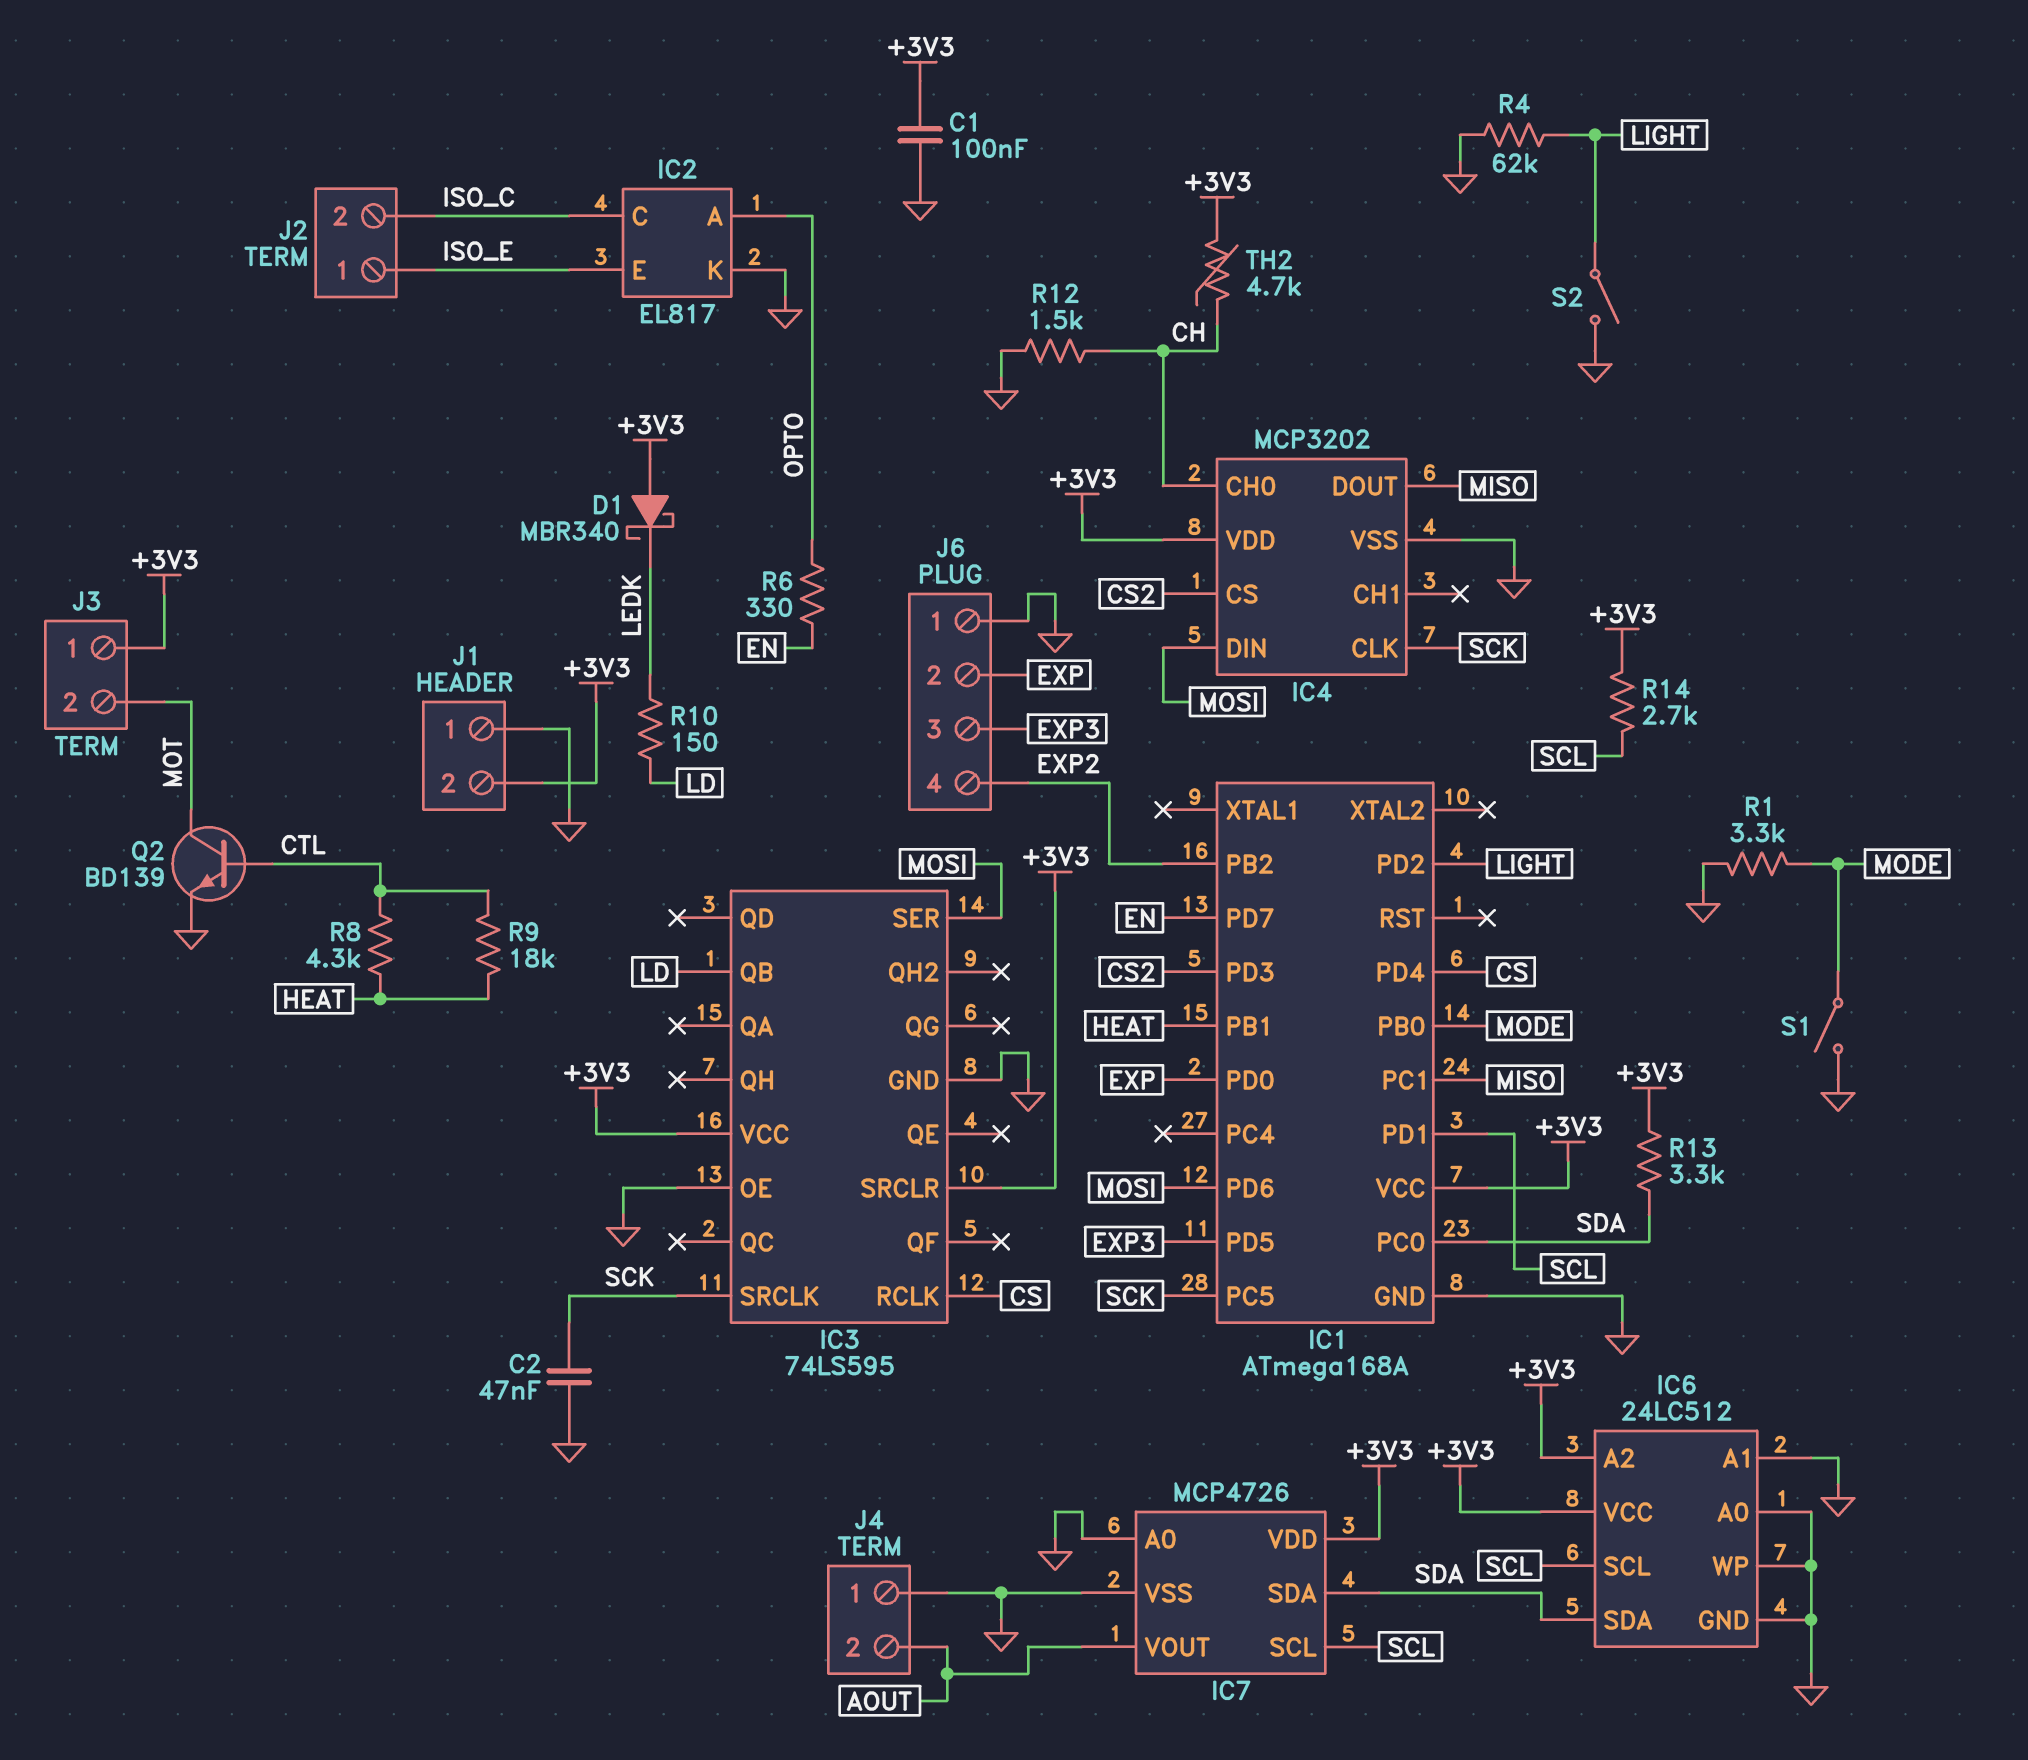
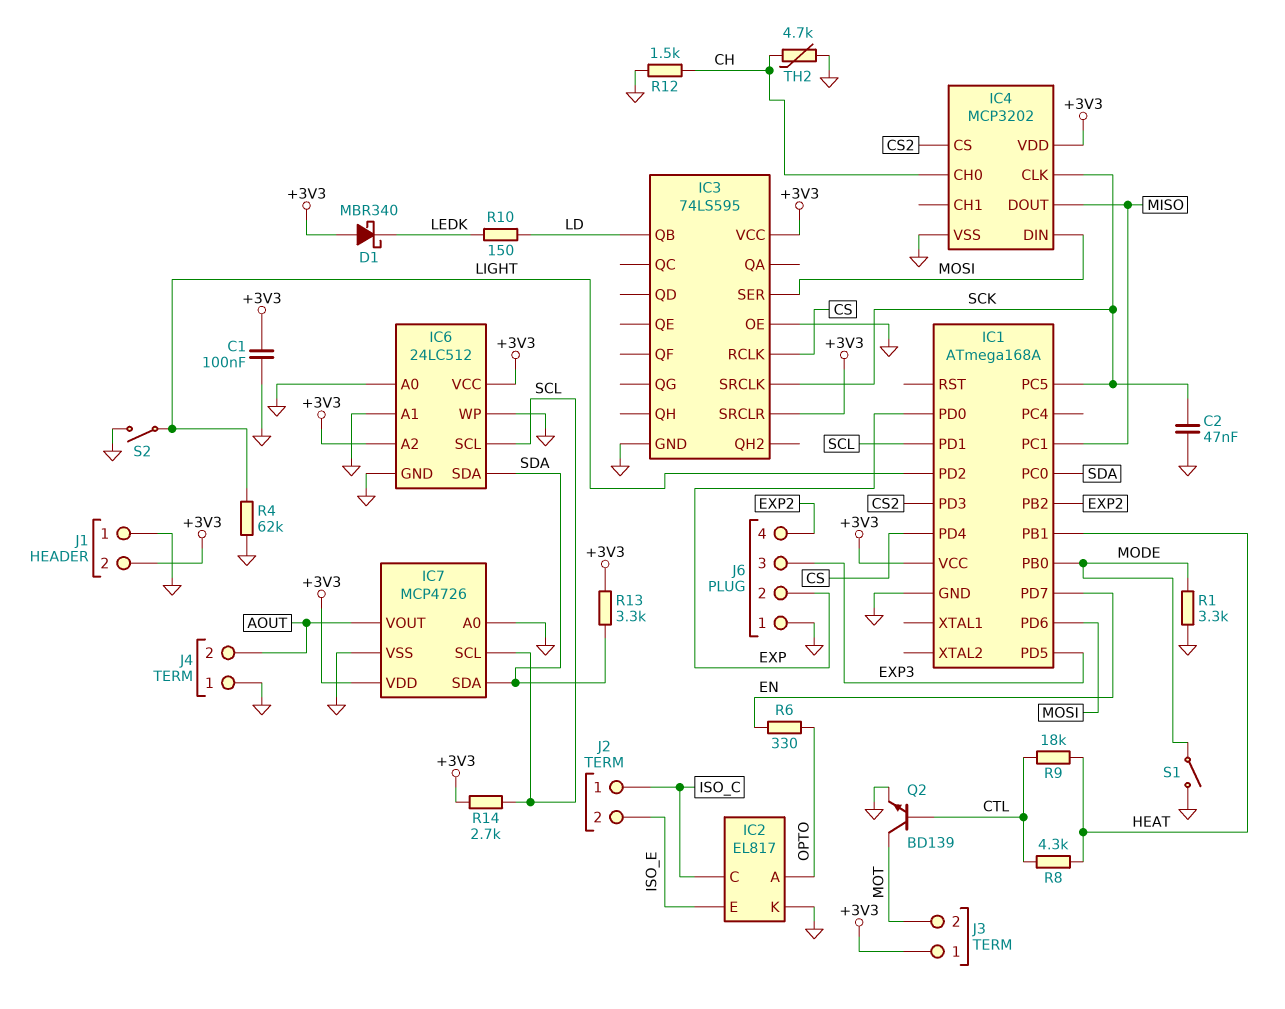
J2 pin 1: ISO_E -> ISO_C
J2 pin 2: ISO_C -> ISO_E
TH2: 4.7k (+3V3, CH) -> 4.7k (CH, GND)

